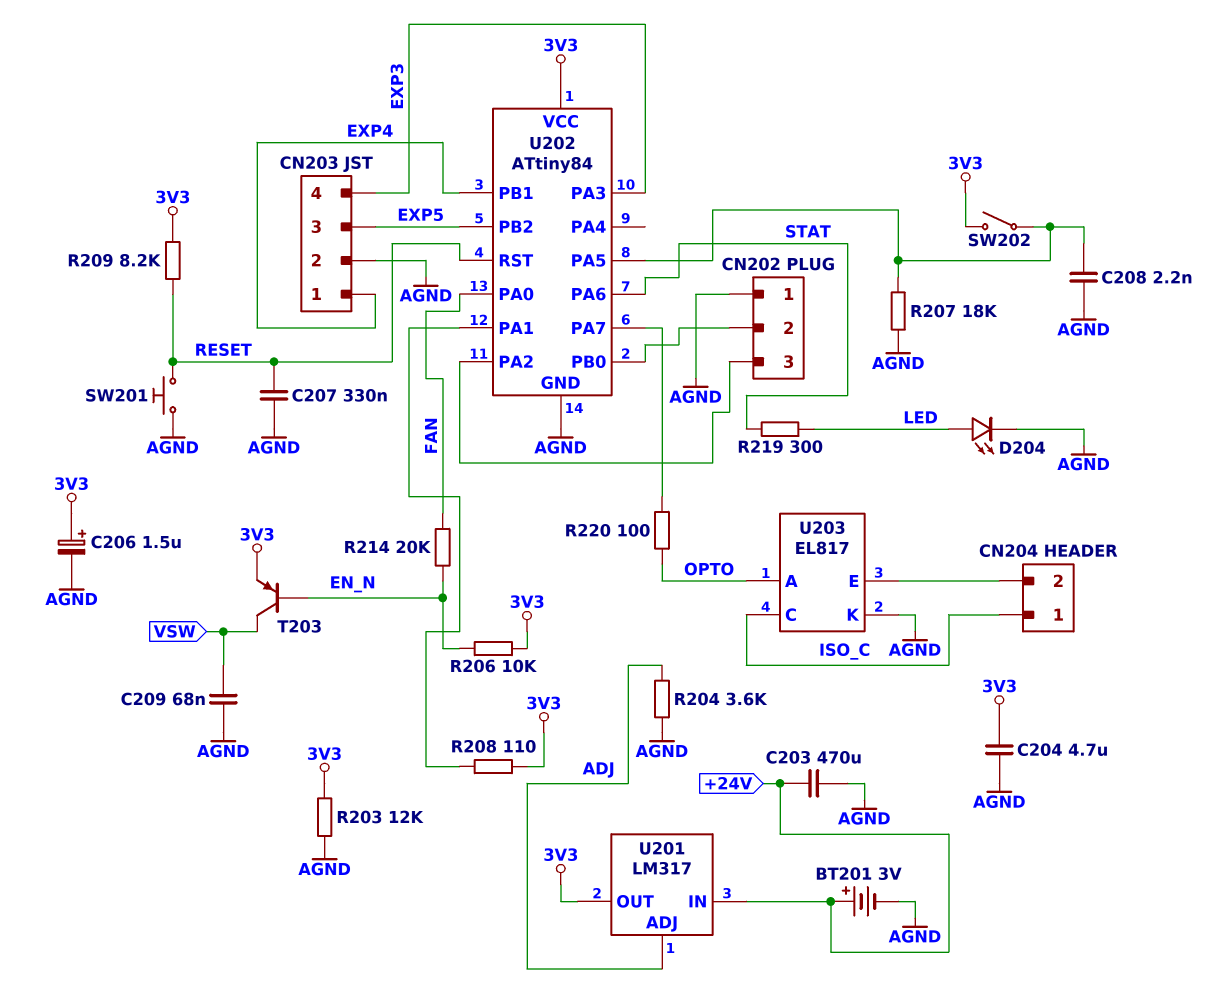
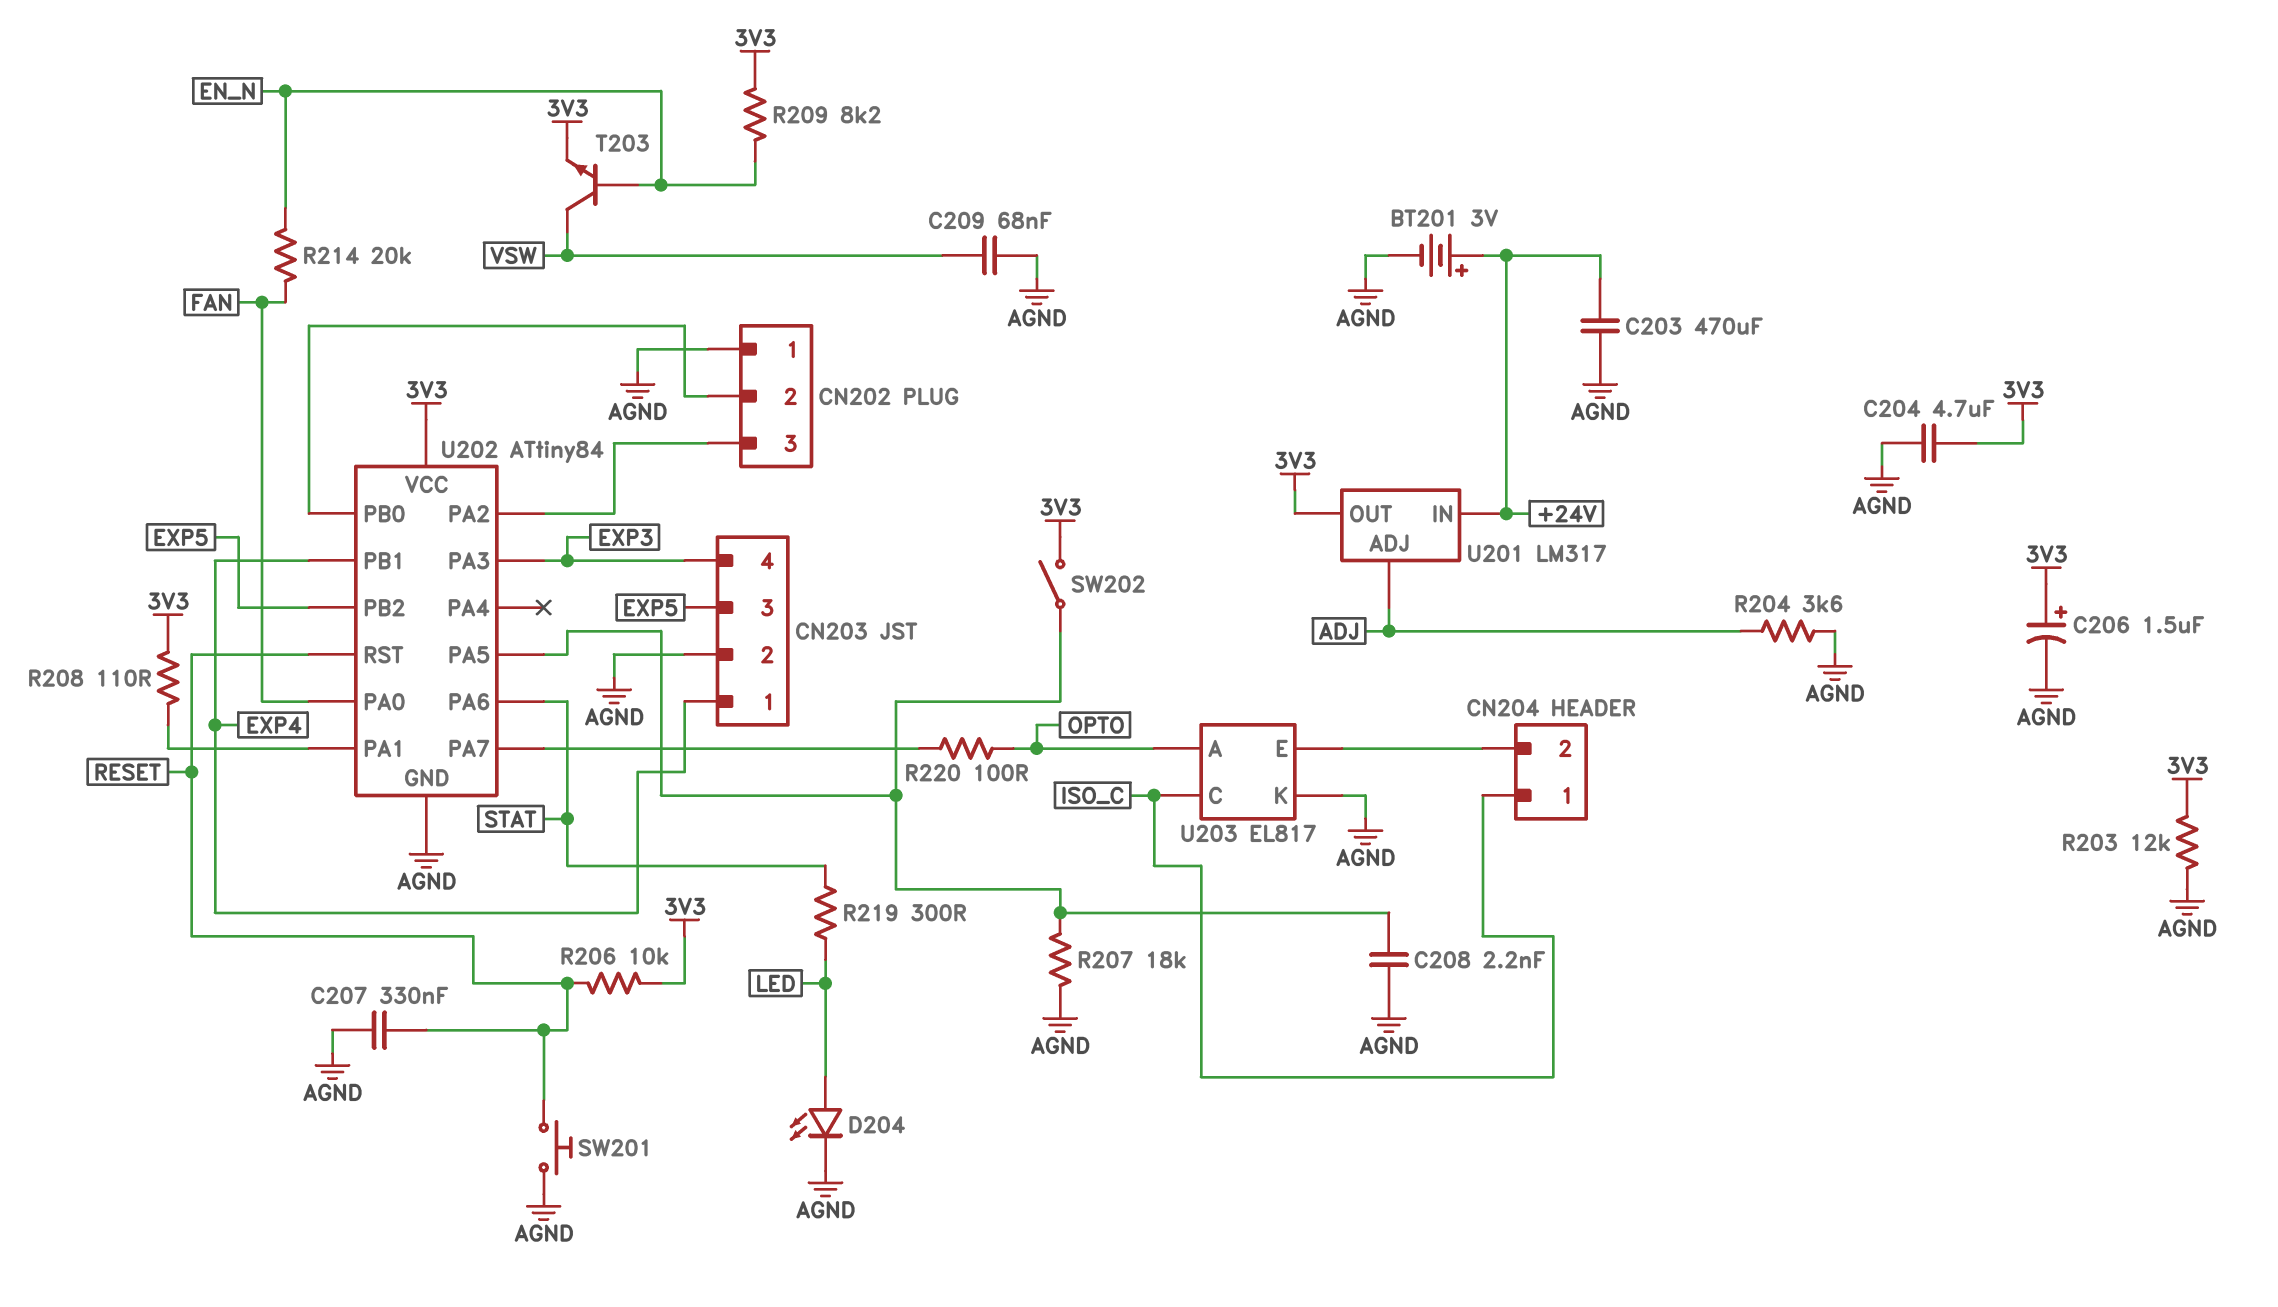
R206: 10k (3V3, EN_N) -> 10k (3V3, RESET)
R209: 8.2k (3V3, RESET) -> 8.2k (3V3, EN_N)
T203: PNP (B EN_N, C VSW, E 3V3) -> NPN (B EN_N, C VSW, E 3V3)

